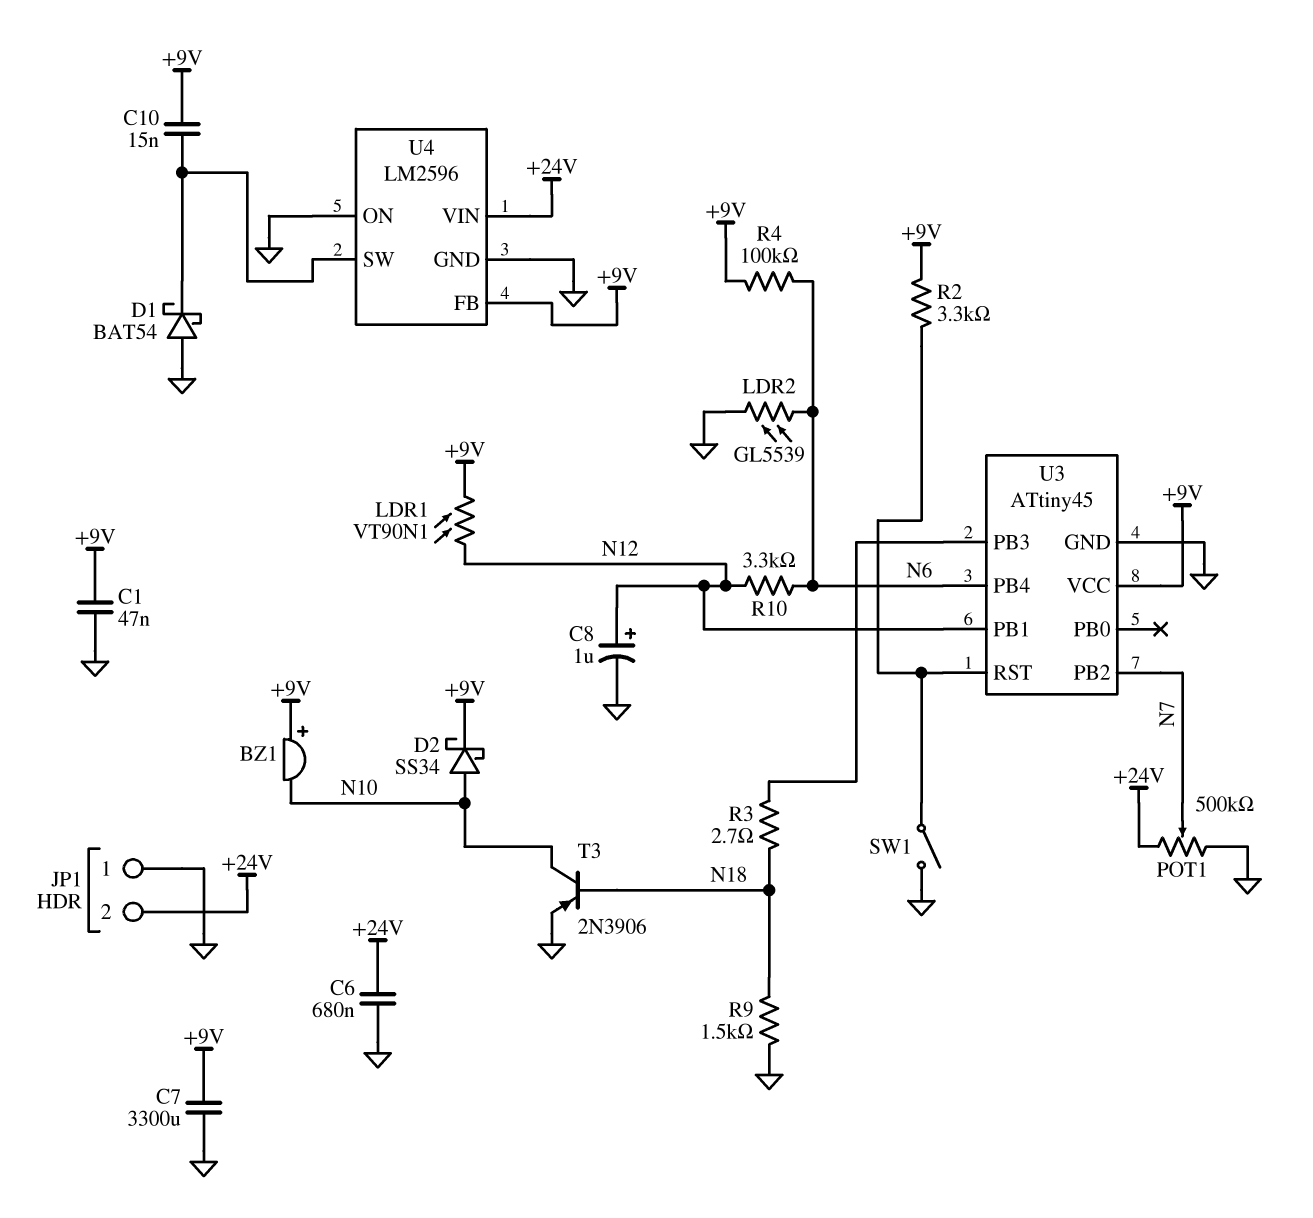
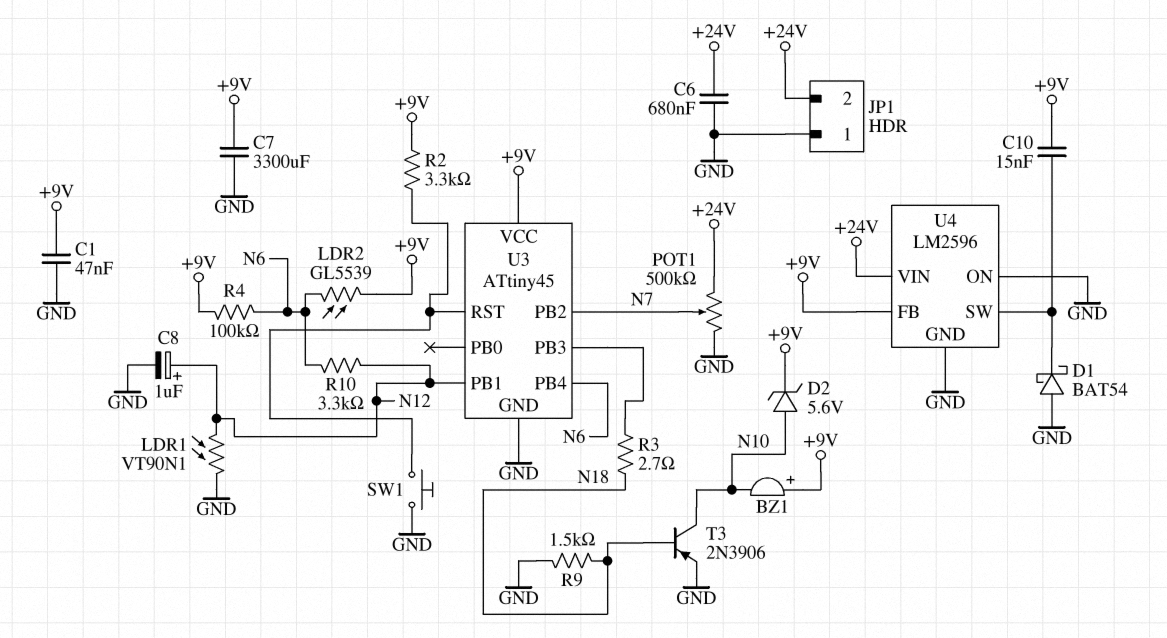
D2: schottky SS34 (A N10, K +9V) -> zener 5.6V (A N10, K +9V)
LDR1: VT90N1 (+9V, N12) -> VT90N1 (GND, N12)
LDR2: GL5539 (GND, N6) -> GL5539 (+9V, N6)
SW1: switch (GND, U3/RST) -> button (GND, U3/RST)

